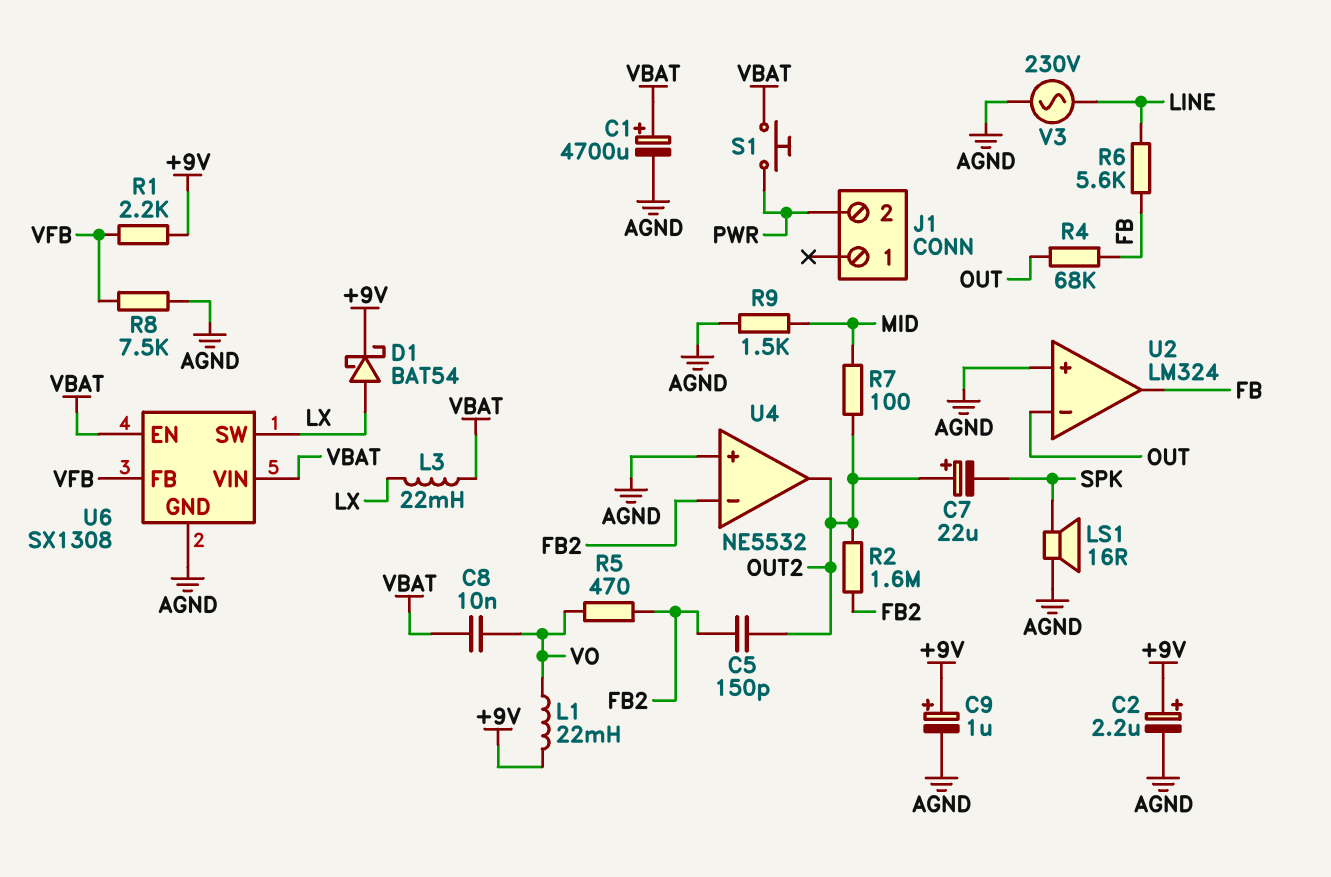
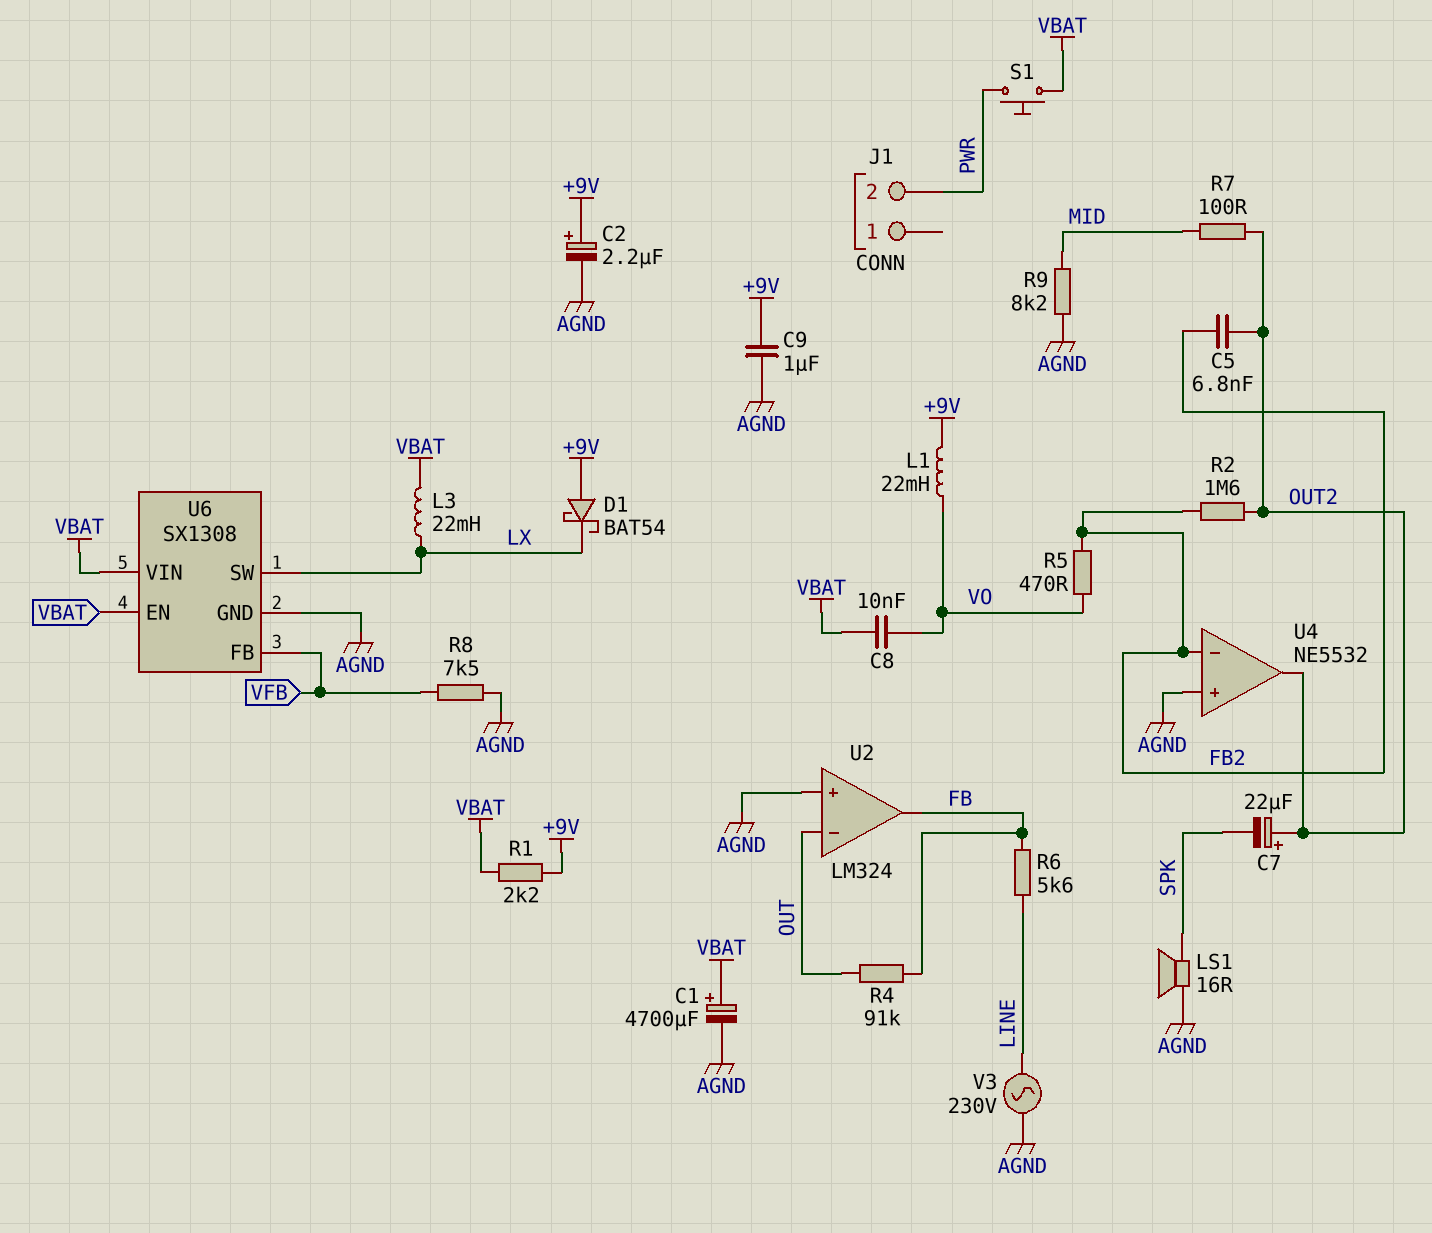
C5: 150pF (FB2, OUT2) -> 6.8nF (FB2, OUT2)
C9: 1uF (plus +9V, minus AGND) -> 1uF (+9V, AGND)
D1: schottky BAT54 (A LX, K +9V) -> schottky BAT54 (A +9V, K LX)
R1: 2.2k (+9V, VFB) -> 2.2k (+9V, VBAT)
R4: 68k (FB, OUT) -> 91k (FB, OUT)
R9: 1.5k (AGND, MID) -> 8.2k (AGND, MID)

